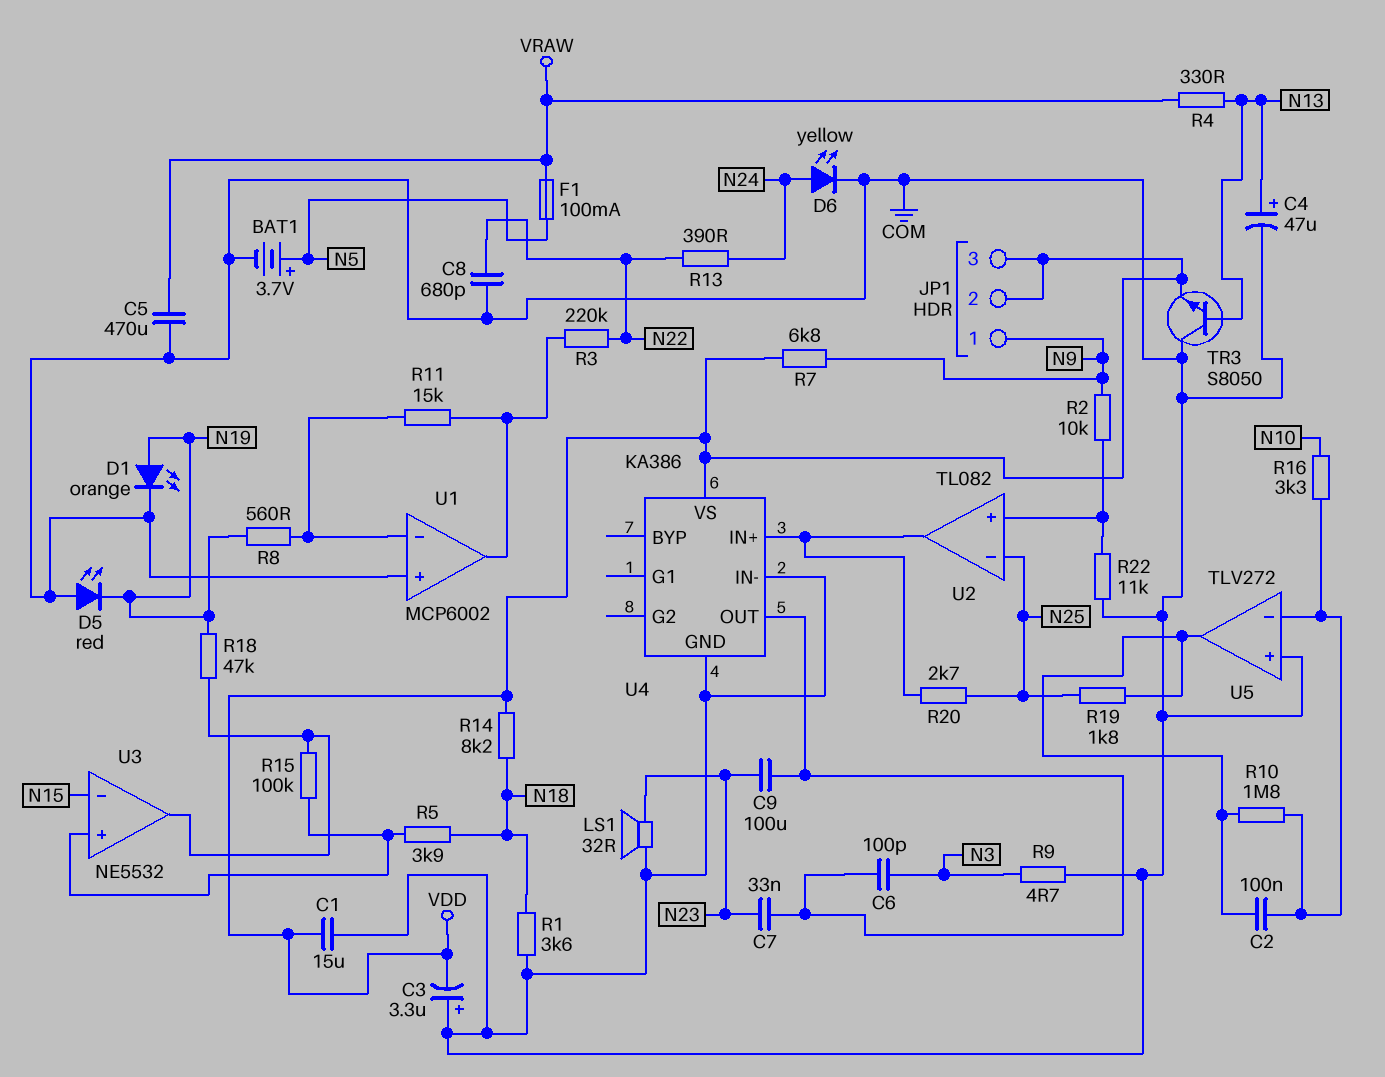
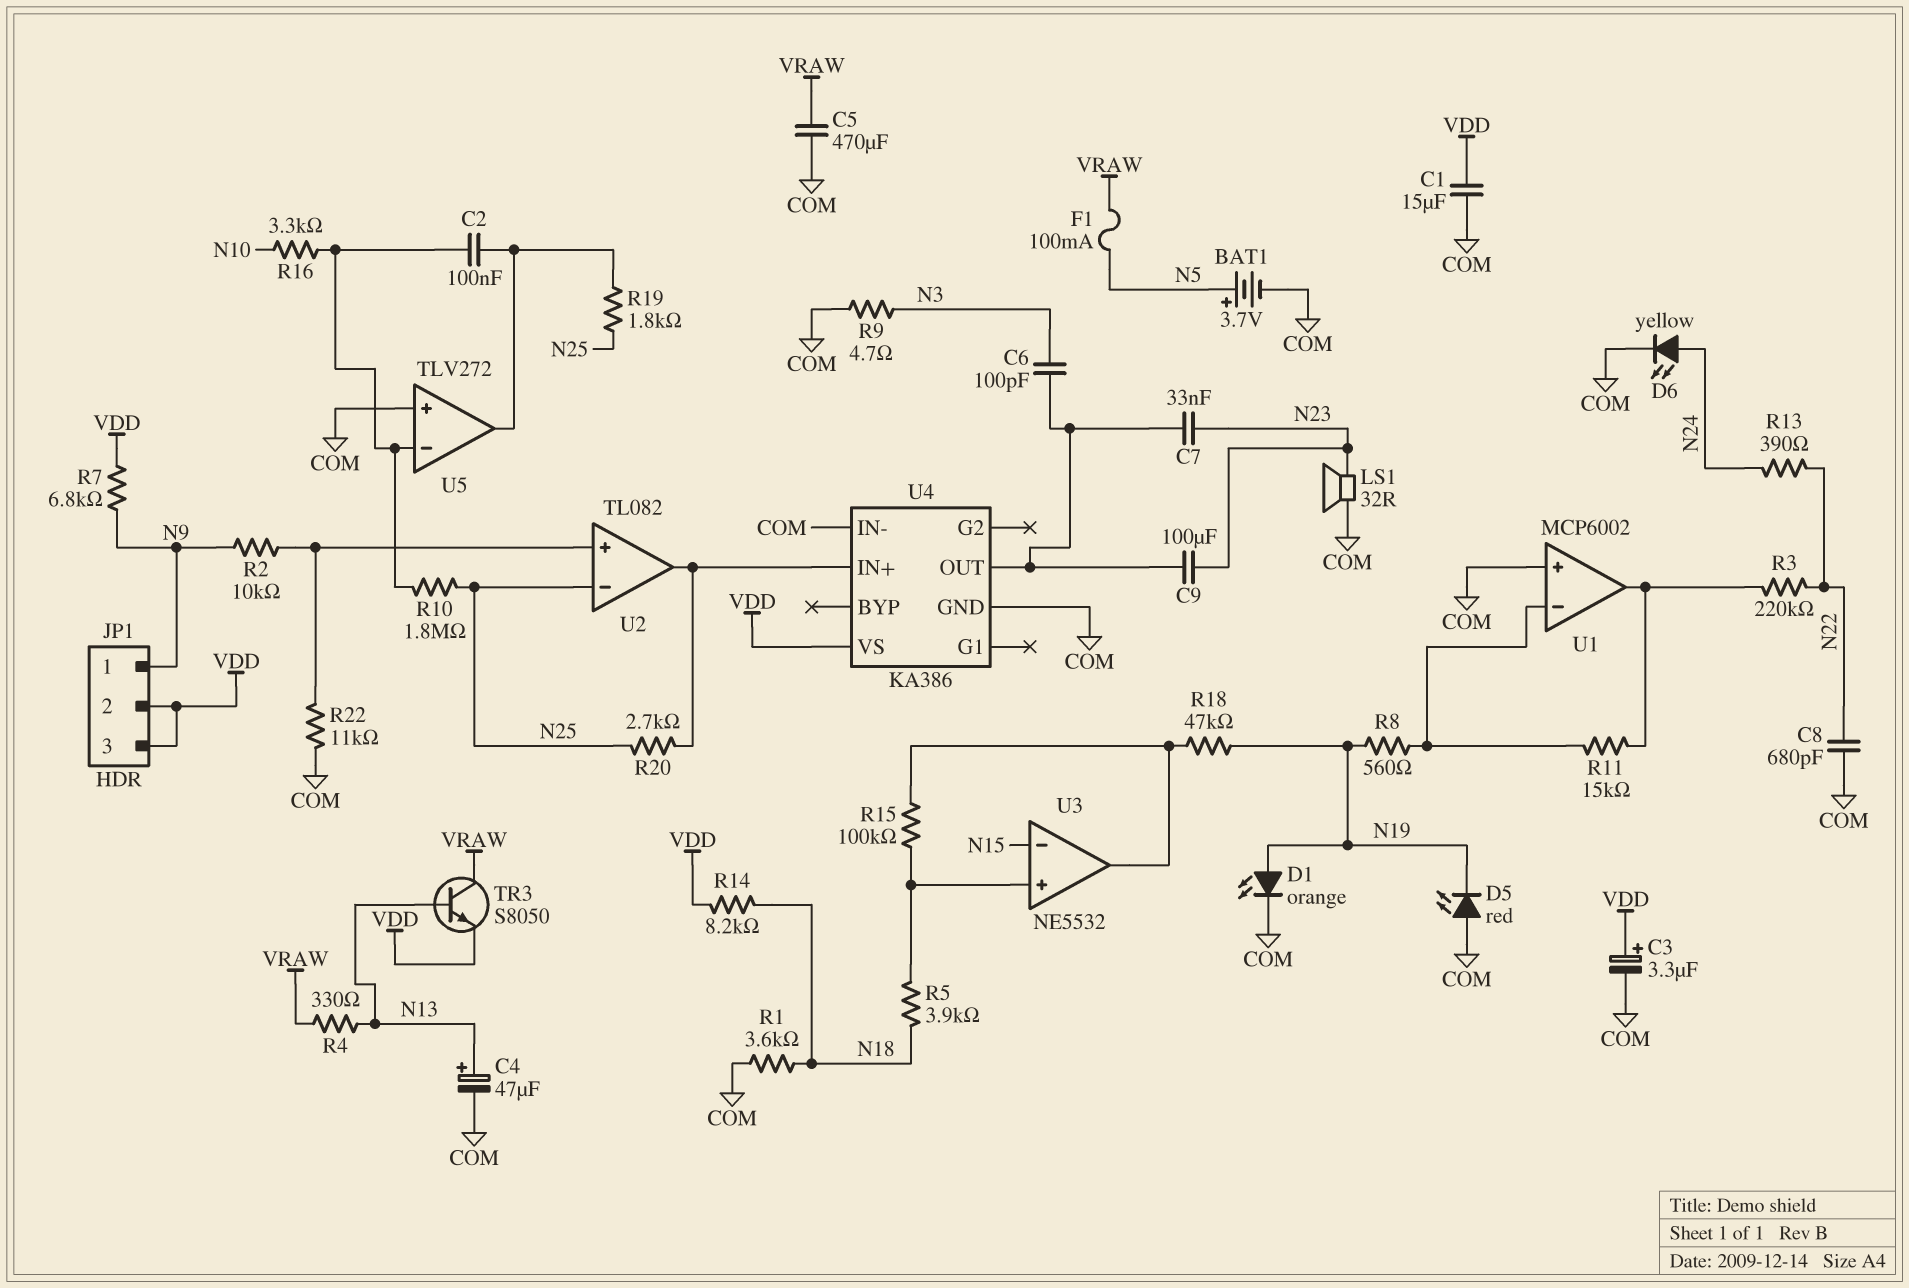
C3: 3.3uF (plus COM, minus VDD) -> 3.3uF (plus VDD, minus COM)
R10: 1.8M (U5/in-, U5/out) -> 1.8M (N25, U5/in-)
TR3: NPN S8050 (B N13, C COM, E VDD) -> NPN S8050 (B N13, C VRAW, E VDD)

